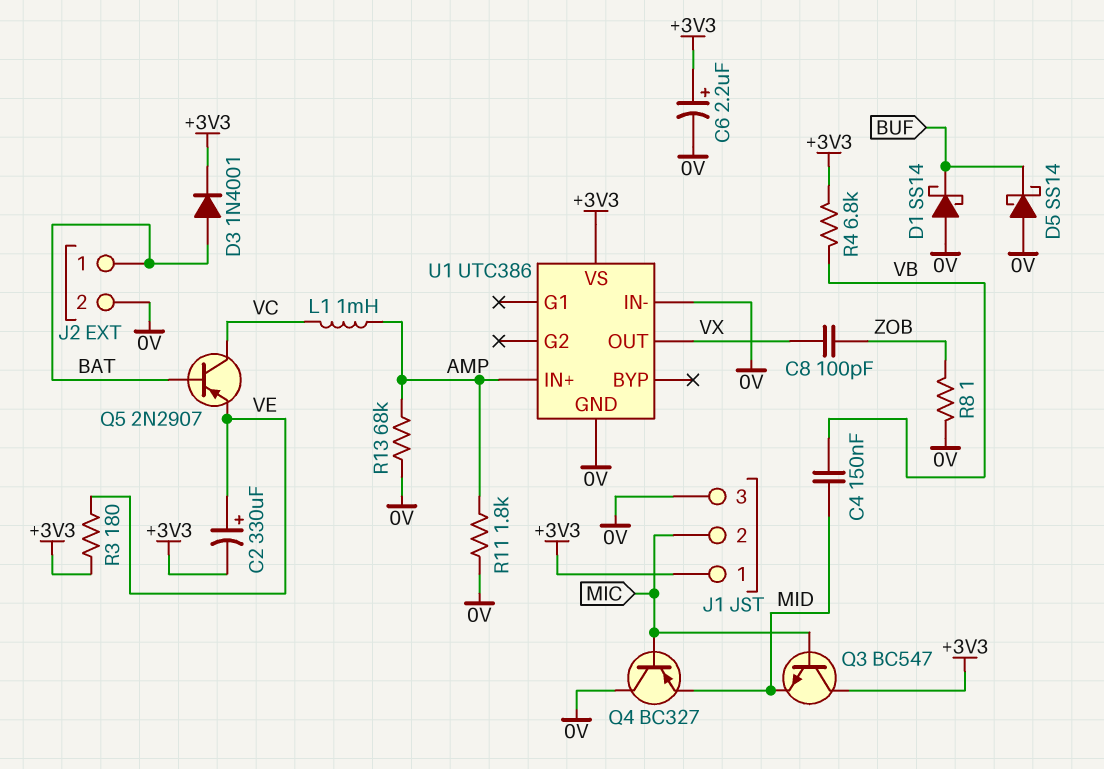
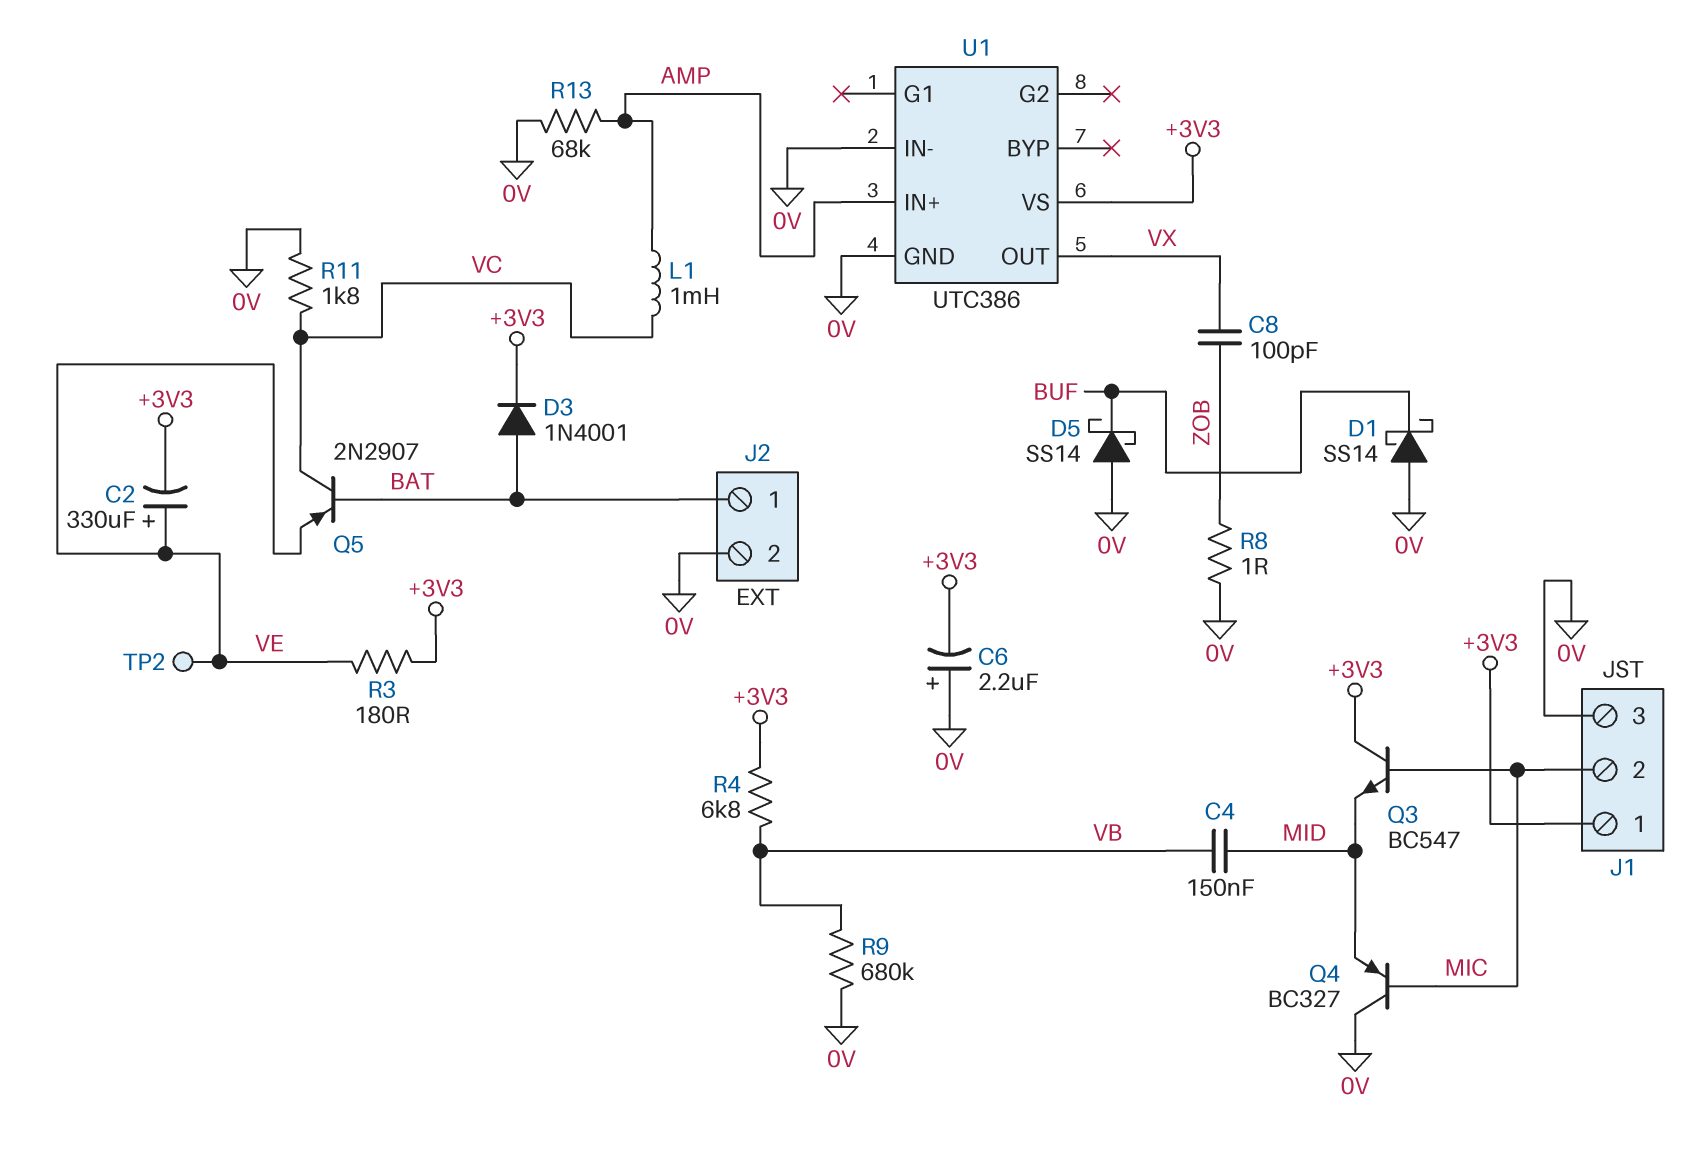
C6: 2.2uF (plus +3V3, minus 0V) -> 2.2uF (plus 0V, minus +3V3)
R9: none -> 680k (0V, VB)
R11: 1.8k (0V, AMP) -> 1.8k (0V, VC)
TP2: none -> test point (VE)

